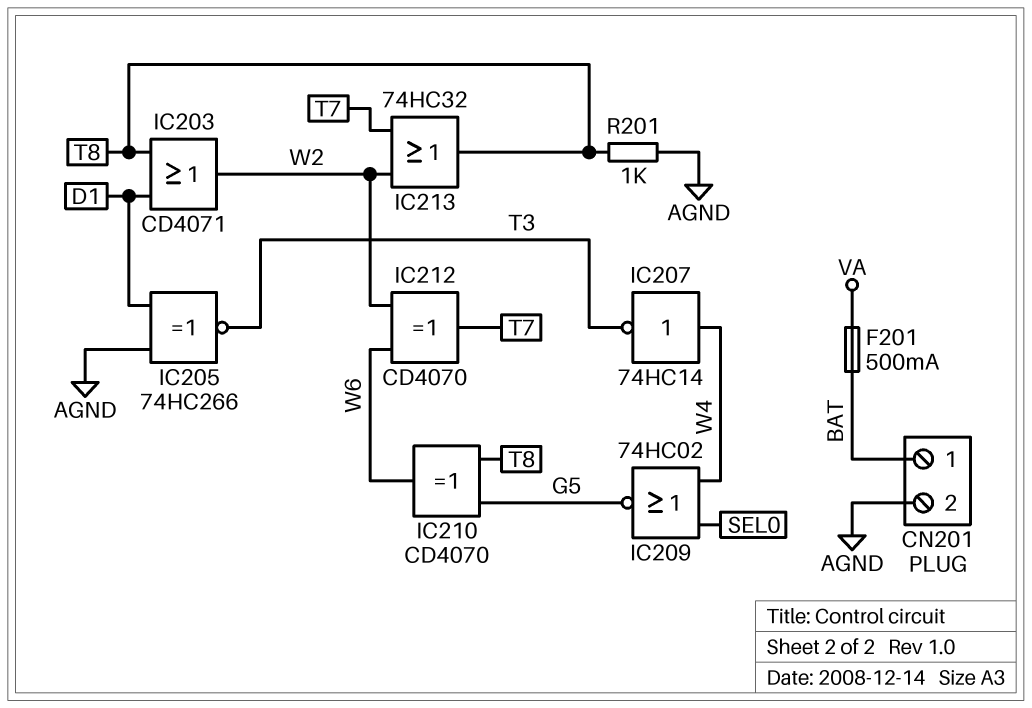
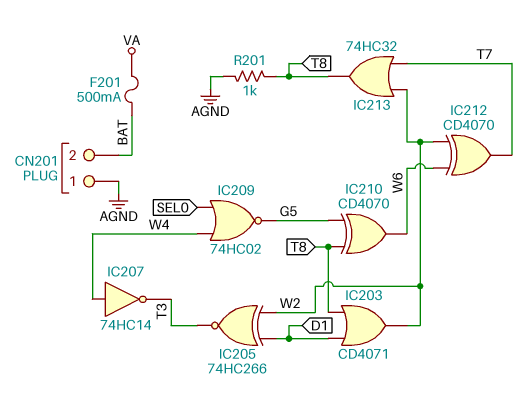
CN201 pin 1: BAT -> AGND
CN201 pin 2: AGND -> BAT
IC205: XNOR 74HC266 (in AGND, in D1, out T3) -> XNOR 74HC266 (in D1, in W2, out T3)

